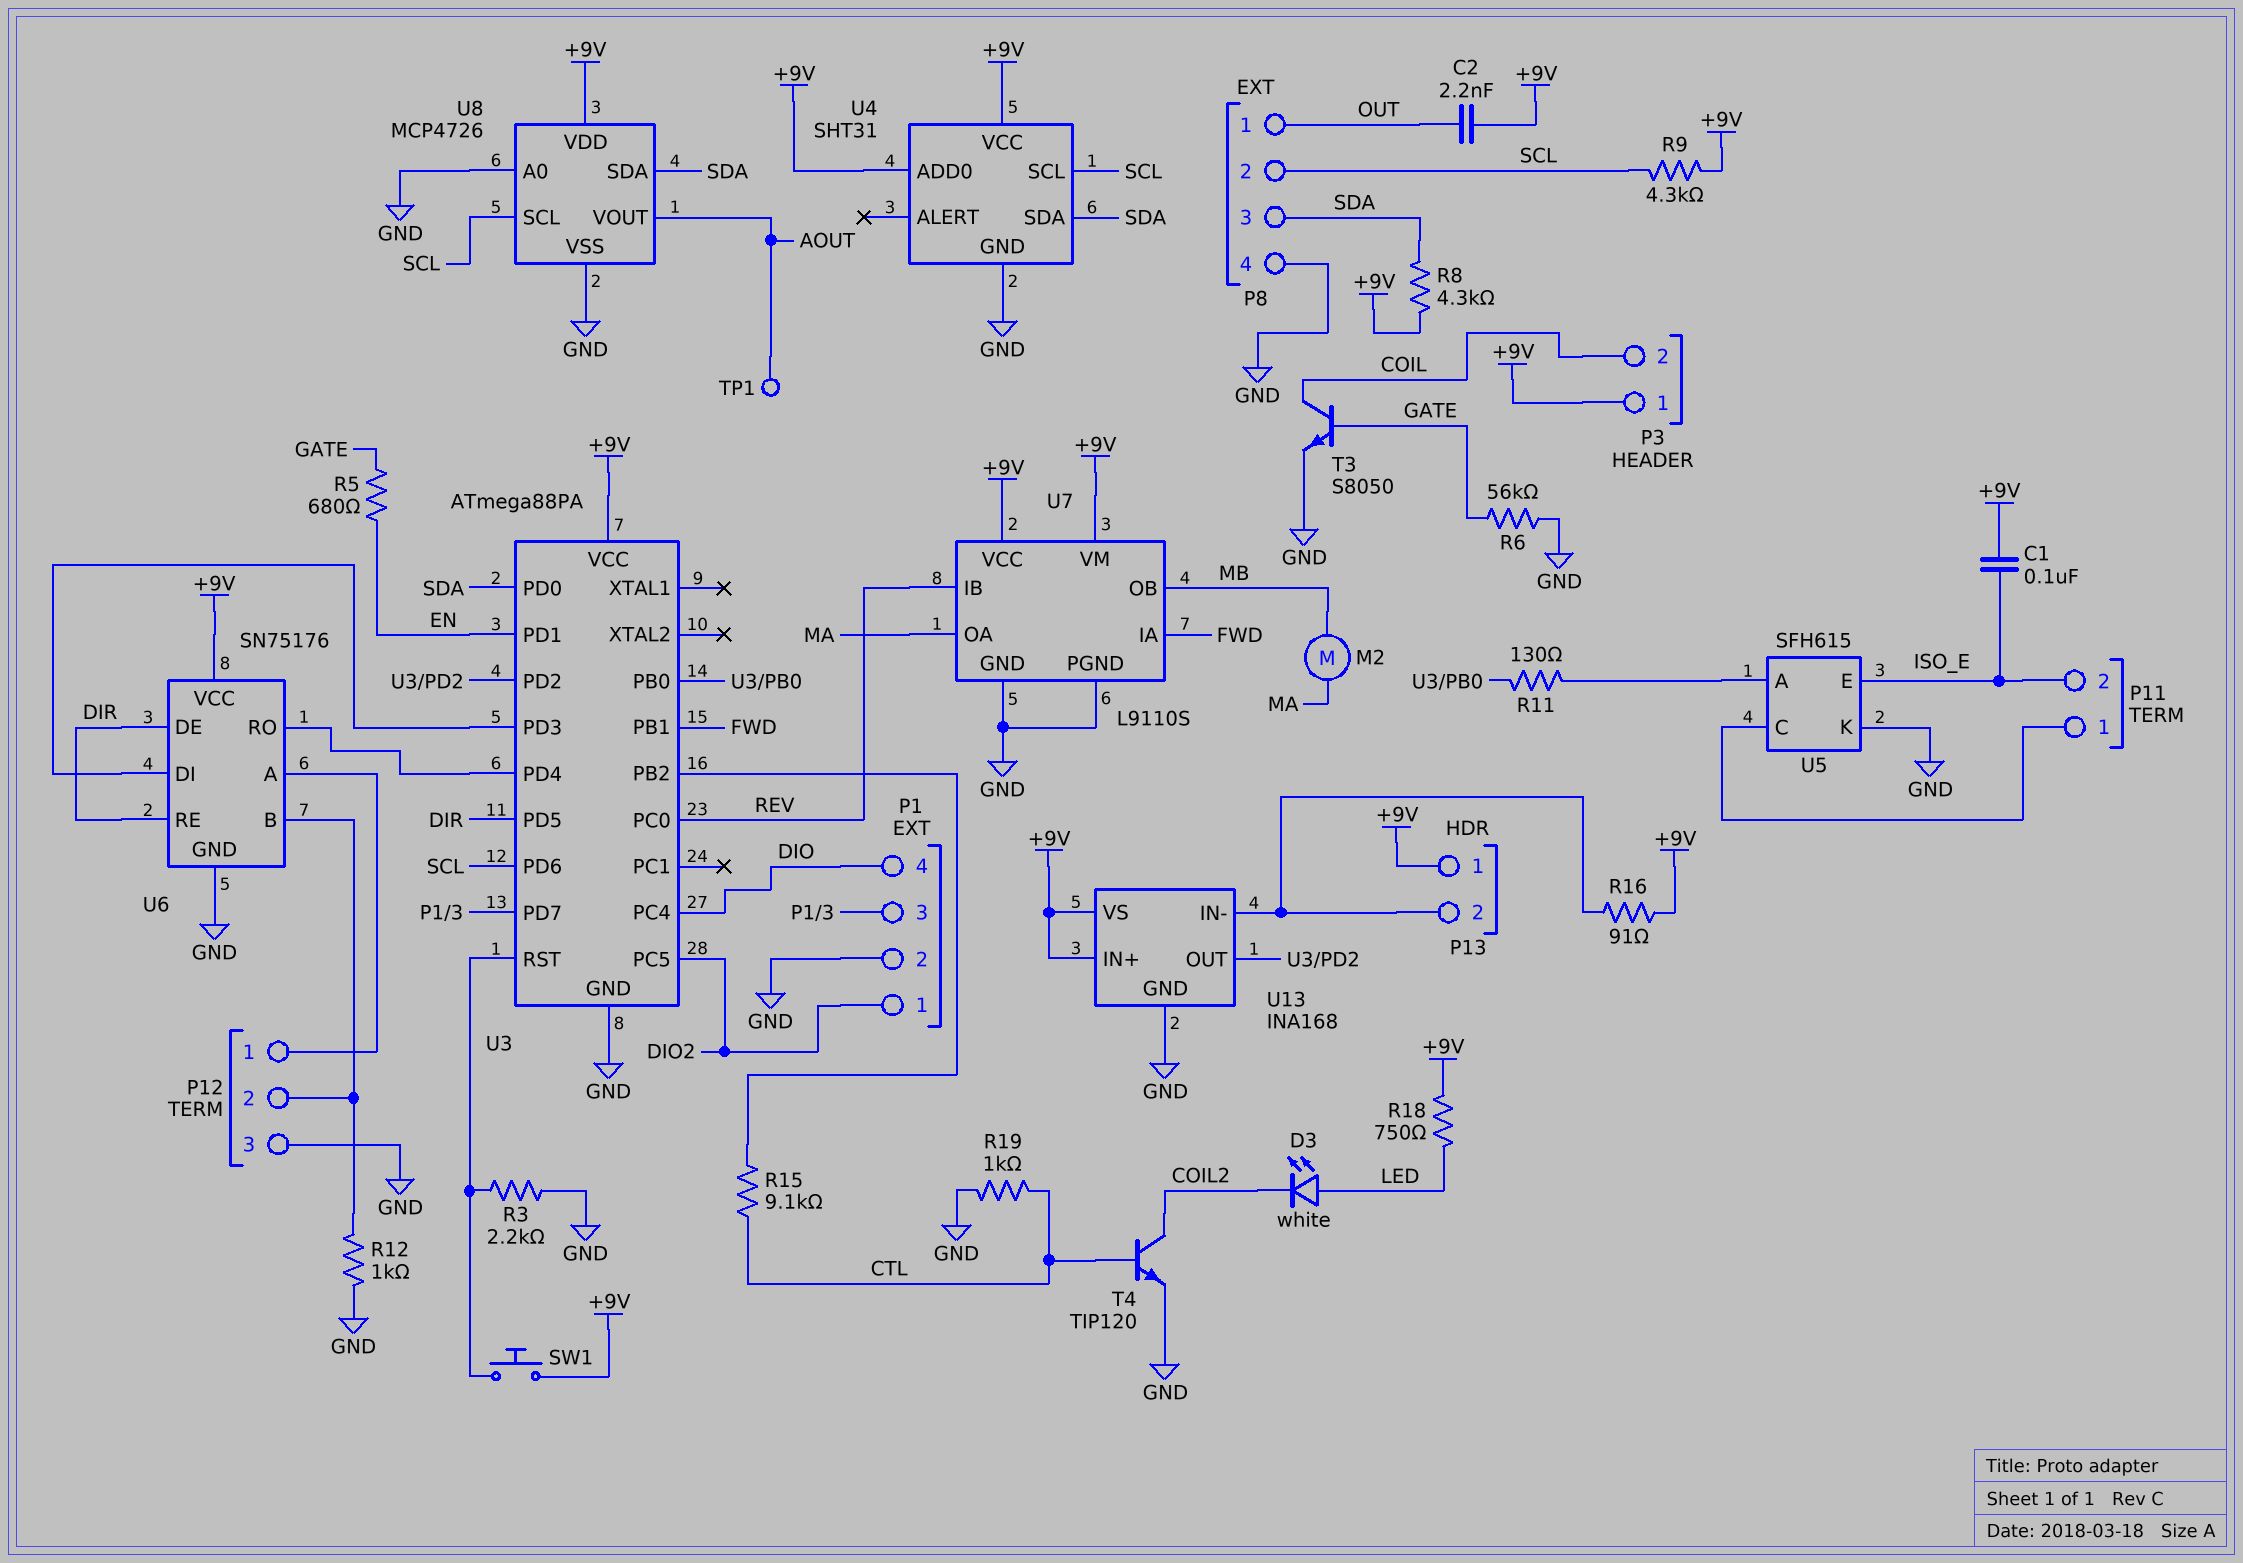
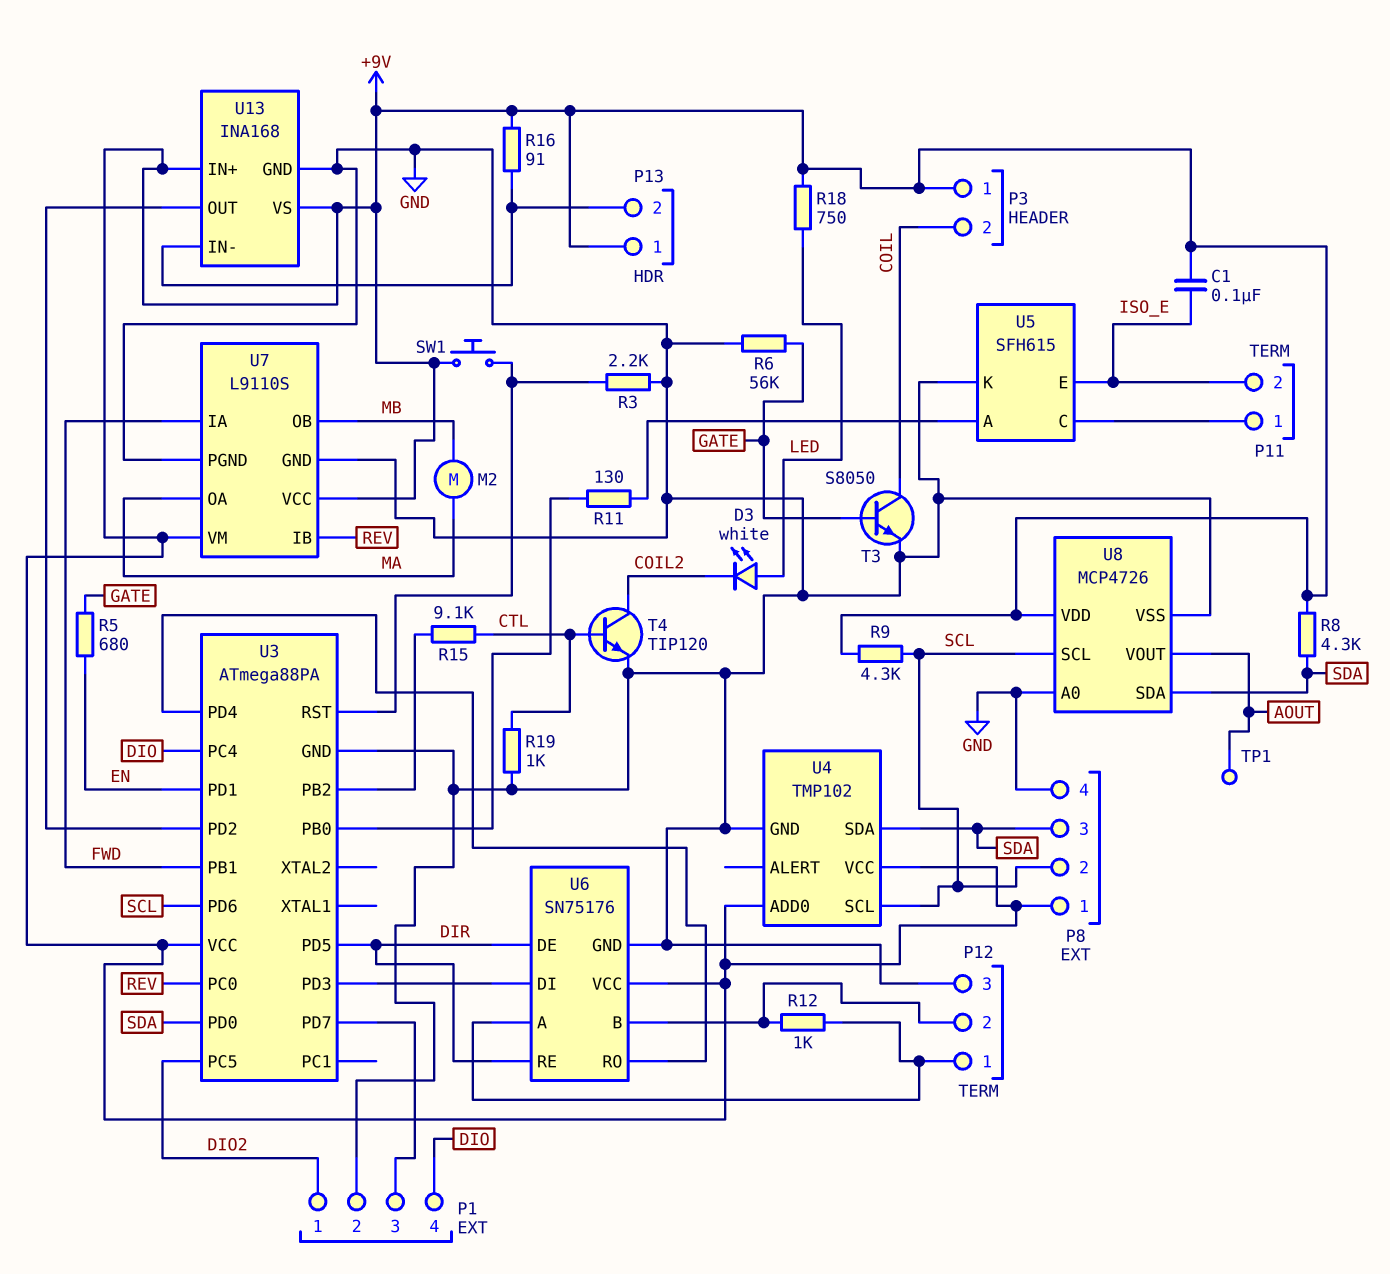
C2: 2.2nF (+9V, OUT) -> none
P8 pin 1: OUT -> +9V
R12: 1k (GND, P12/2) -> 1k (P12/1, P12/2)
U4: SHT31 -> TMP102

